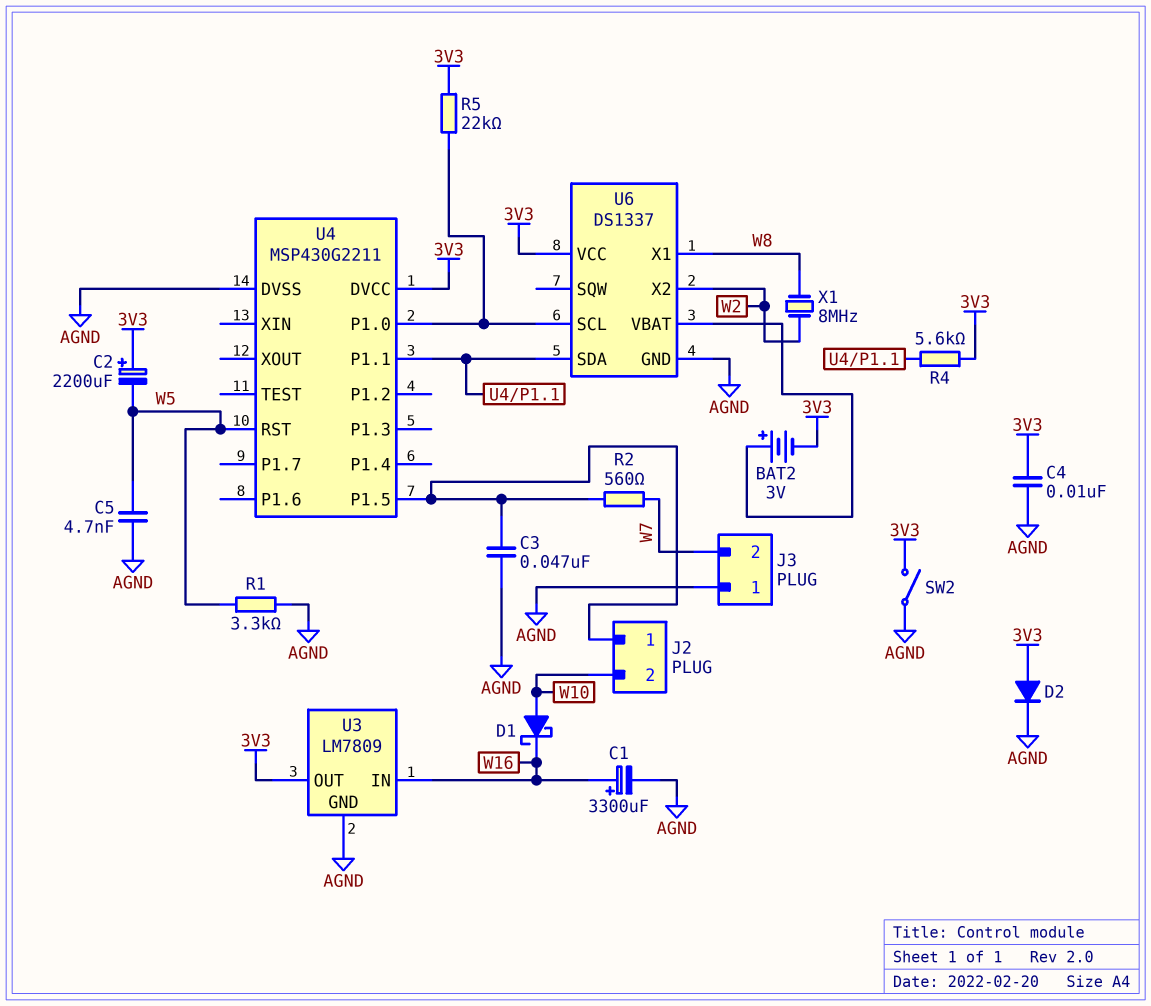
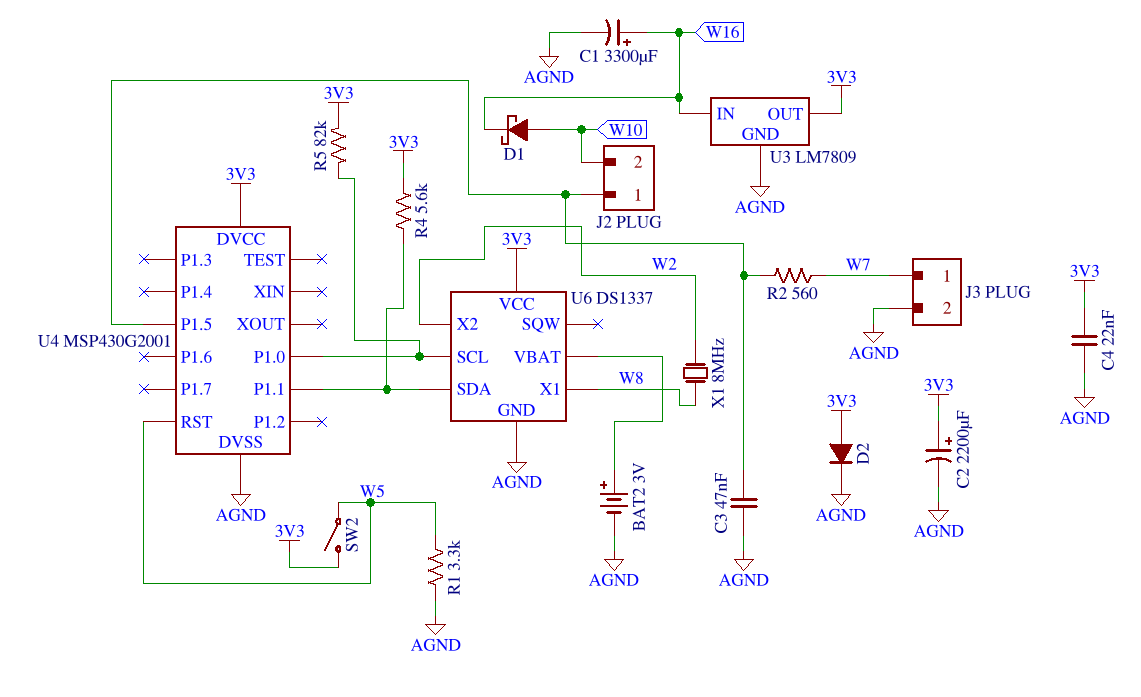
BAT2: 3V (plus U6/VBAT, minus 3V3) -> 3V (plus U6/VBAT, minus AGND)
C2: 2200uF (plus 3V3, minus W5) -> 2200uF (plus 3V3, minus AGND)
C4: 10nF (3V3, AGND) -> 22nF (3V3, AGND)
C5: 4.7nF (AGND, W5) -> none
J3 pin 1: AGND -> W7
J3 pin 2: W7 -> AGND
R5: 22k (3V3, U4/P1.0) -> 82k (3V3, U4/P1.0)
SW2: switch (3V3, AGND) -> switch (3V3, W5)
U4: MSP430G2211 -> MSP430G2001

